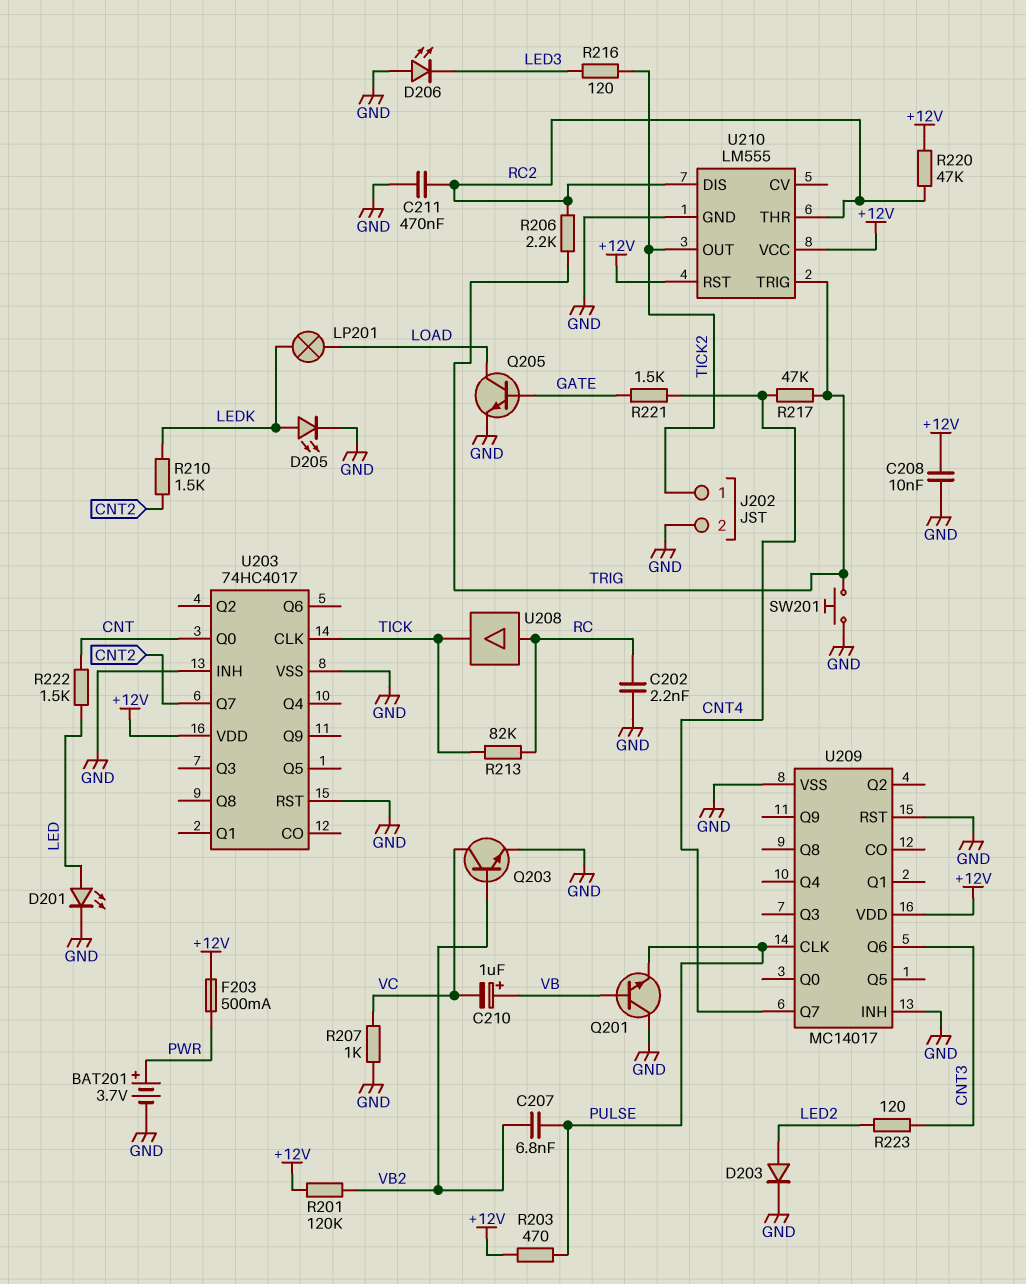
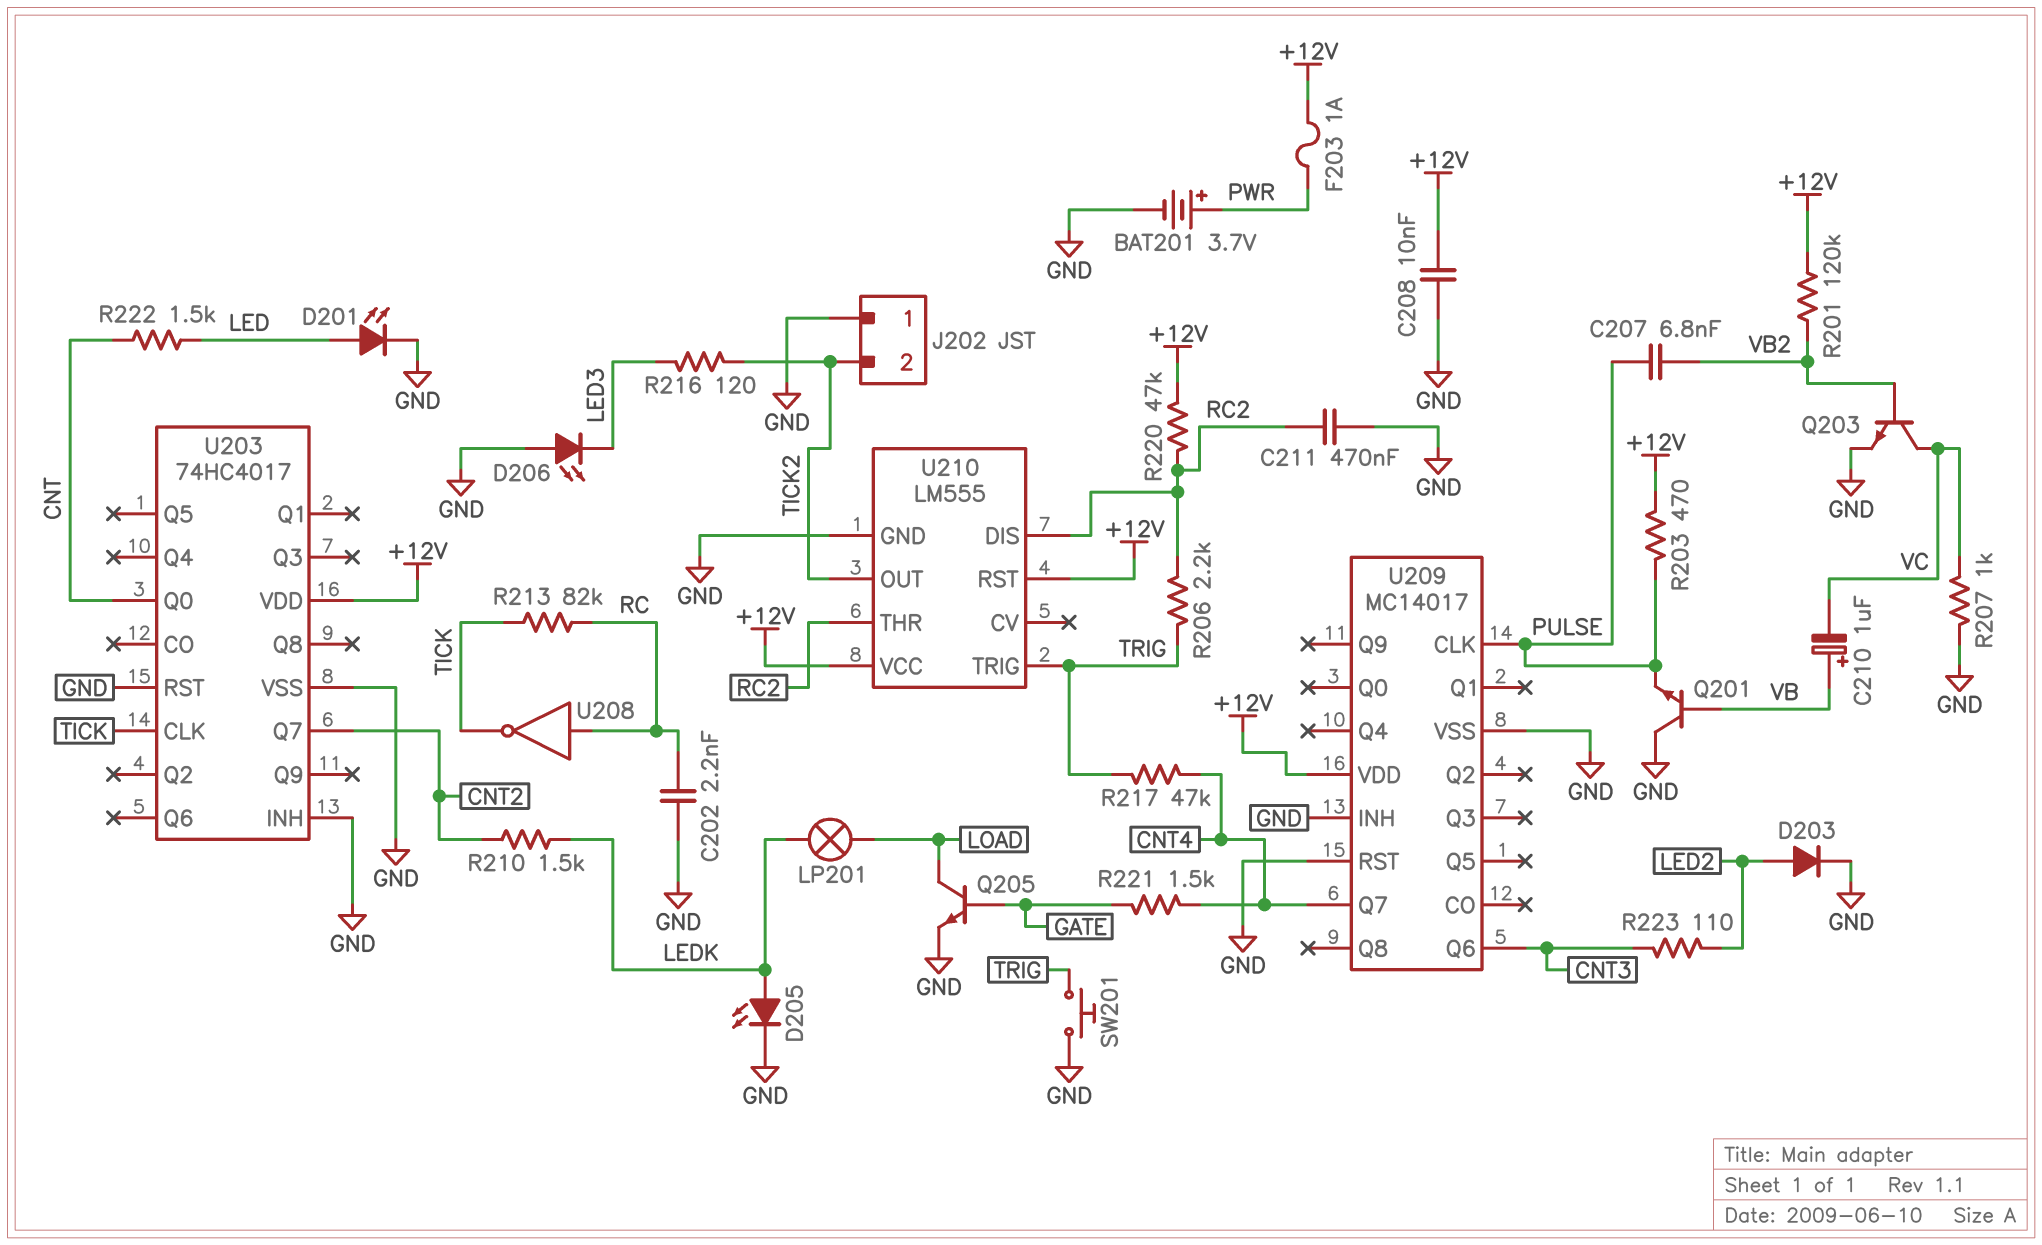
F203: 500mA (+12V, PWR) -> 1A (+12V, PWR)
J202 pin 1: TICK2 -> GND
J202 pin 2: GND -> TICK2
R223: 120 (CNT3, LED2) -> 110 (CNT3, LED2)
U208: buffer (in RC, out TICK) -> NOT (in RC, out TICK)

